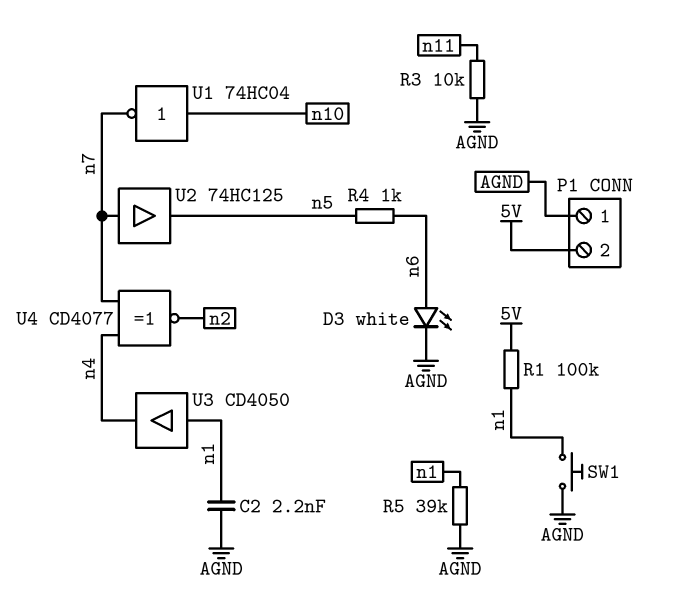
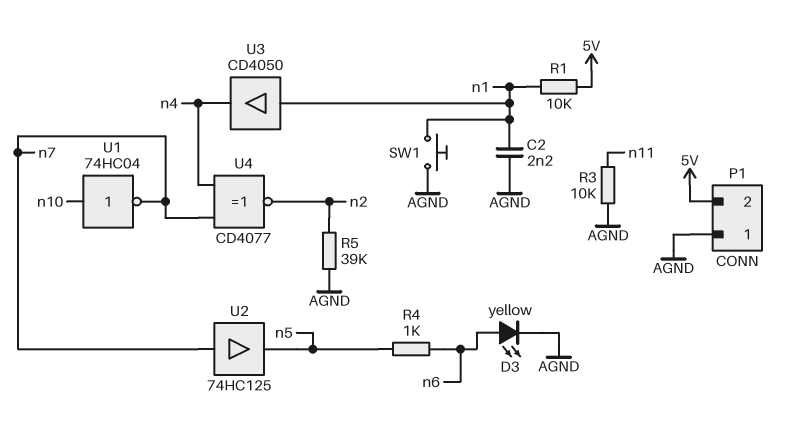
D3: LED white (A n6, K AGND) -> LED yellow (A n6, K AGND)
R1: 100k (5V, n1) -> 10k (5V, n1)
R5: 39k (AGND, n1) -> 39k (AGND, n2)

